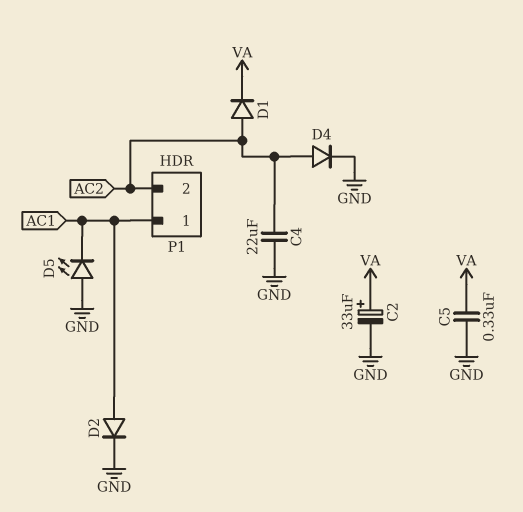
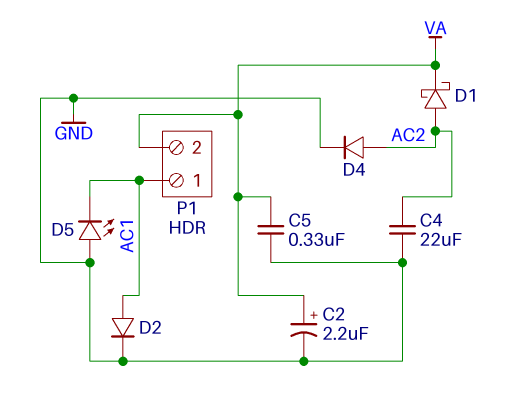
C2: 33uF (plus VA, minus GND) -> 2.2uF (plus VA, minus GND)
D1: diode (A AC2, K VA) -> schottky (A AC2, K VA)
P1 pin 2: AC2 -> VA

